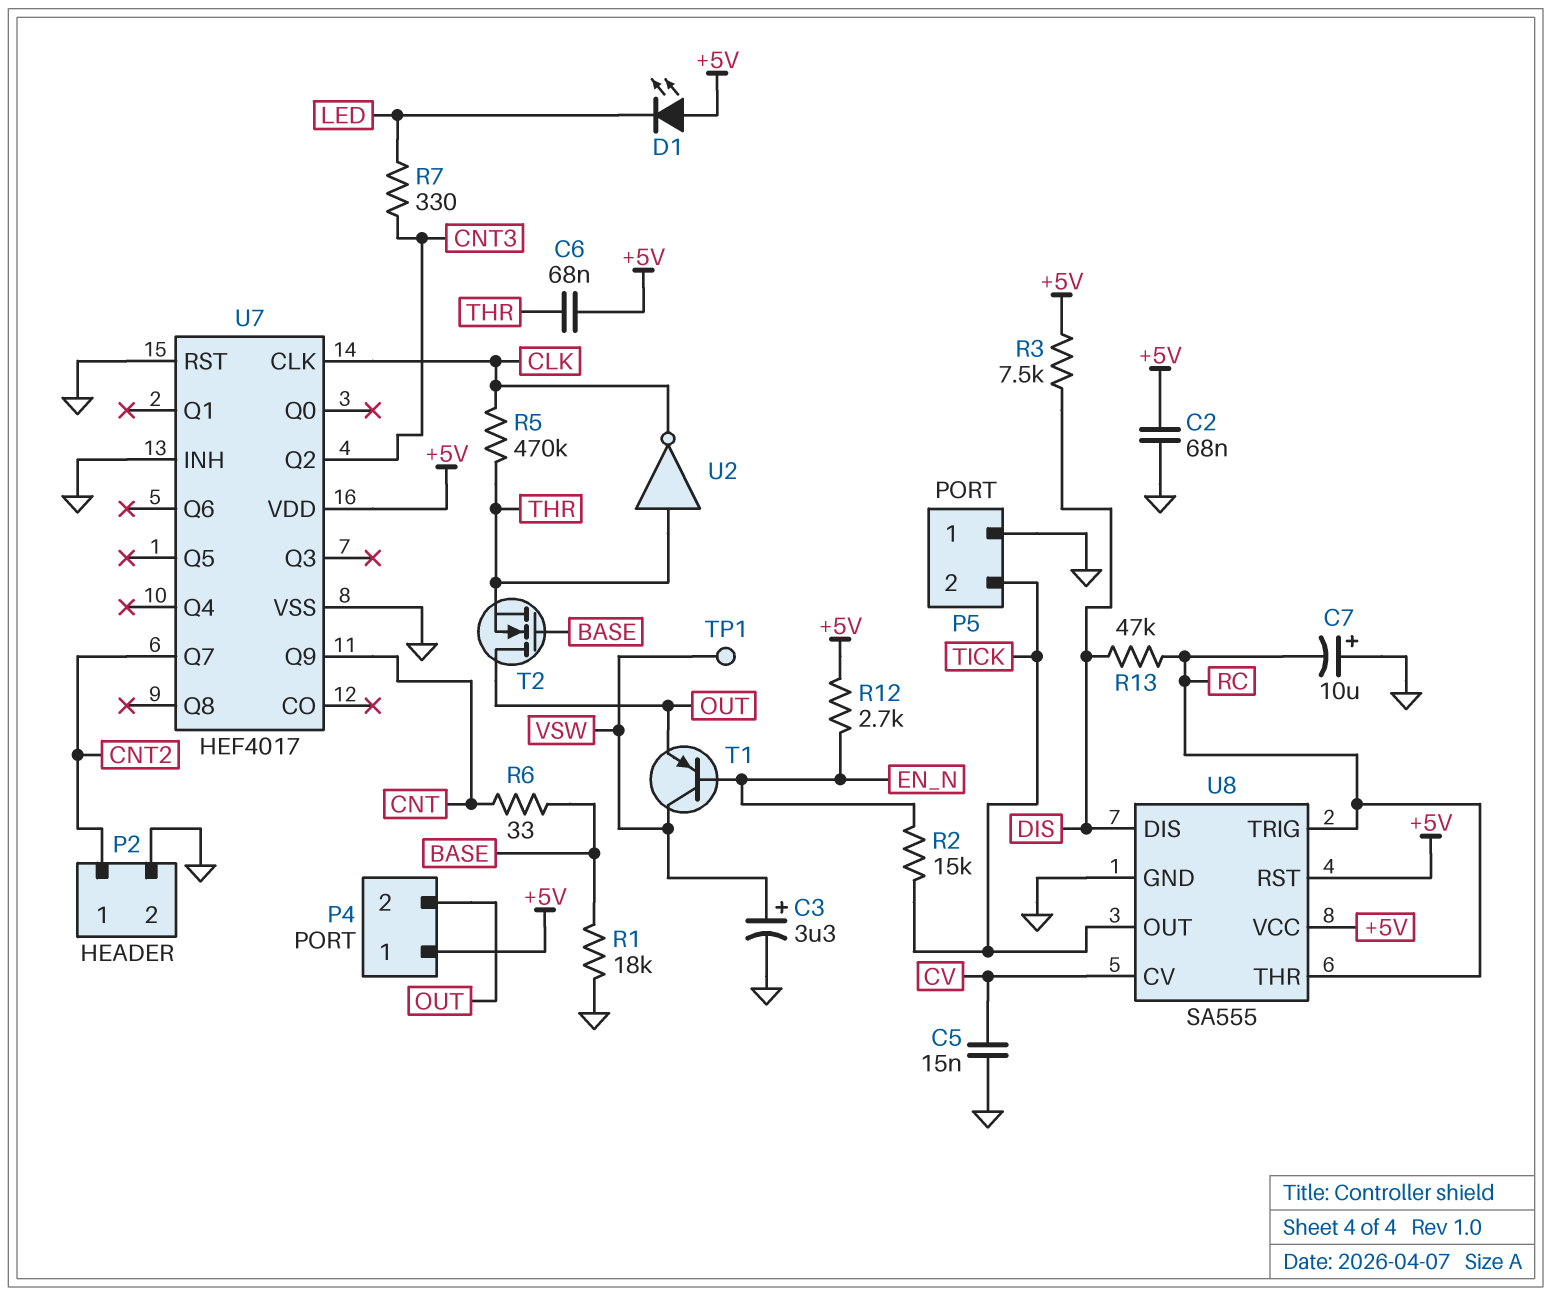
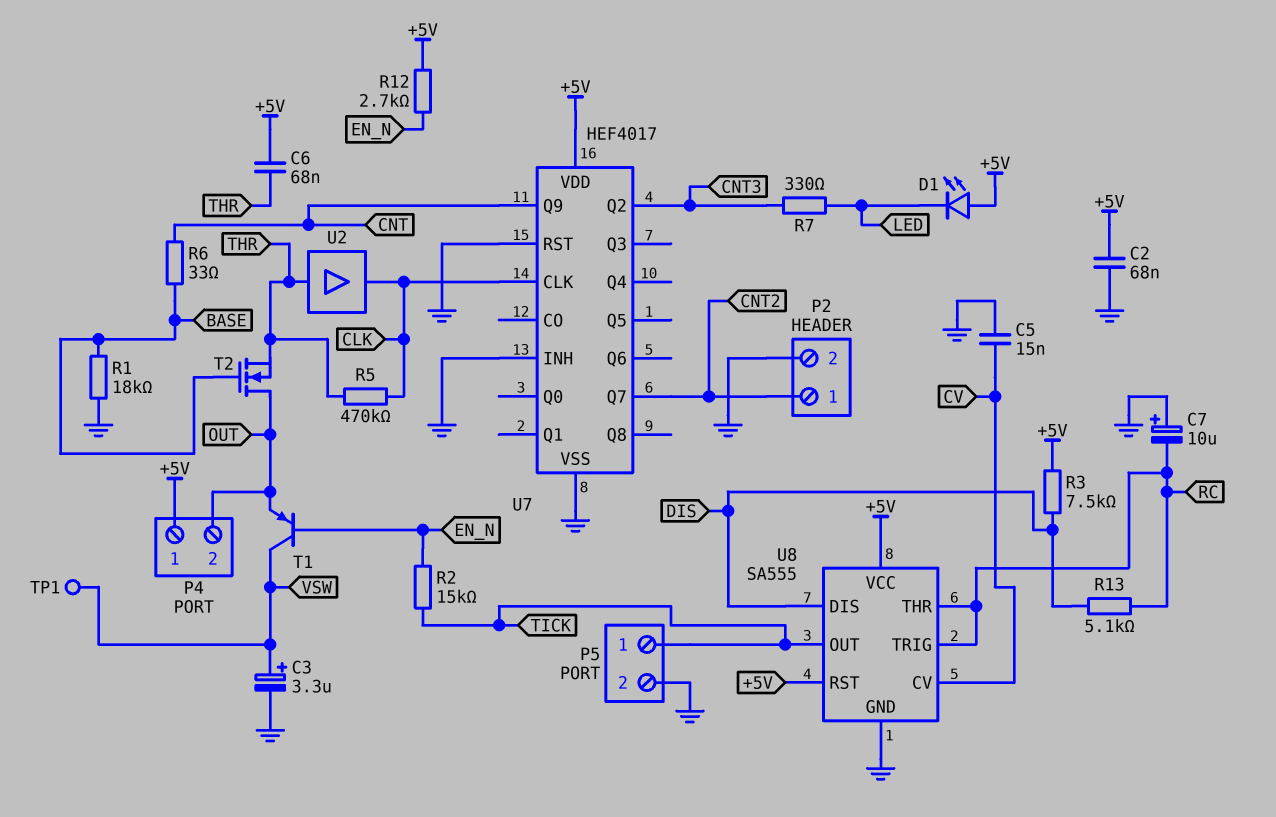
P5 pin 1: GND -> TICK
P5 pin 2: TICK -> GND
R13: 47k (DIS, RC) -> 5.1k (DIS, RC)
U2: NOT (in THR, out CLK) -> buffer (in THR, out CLK)

